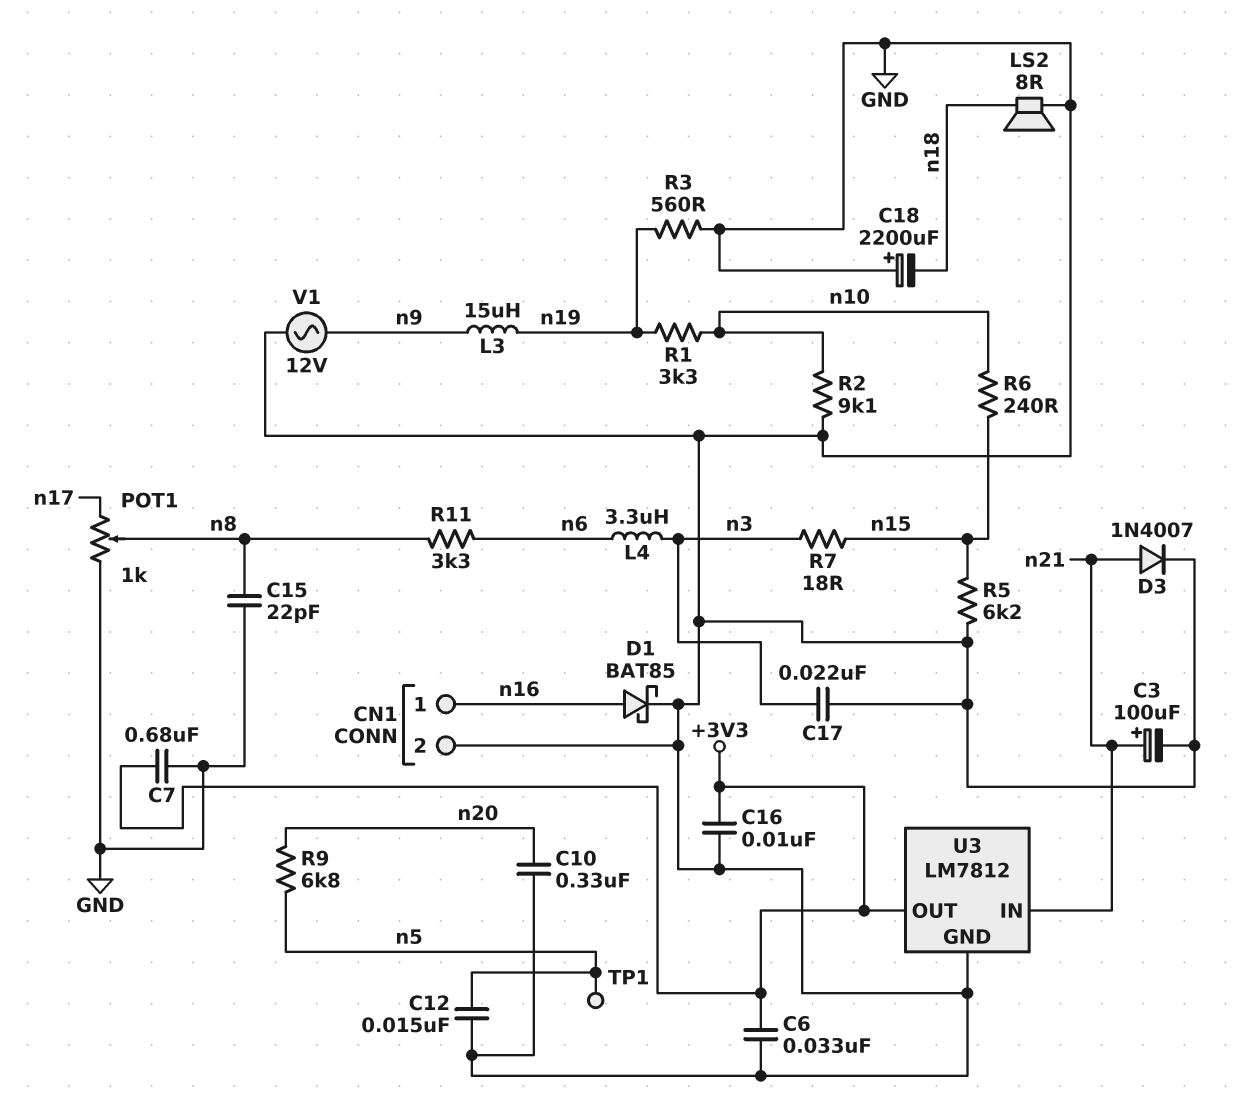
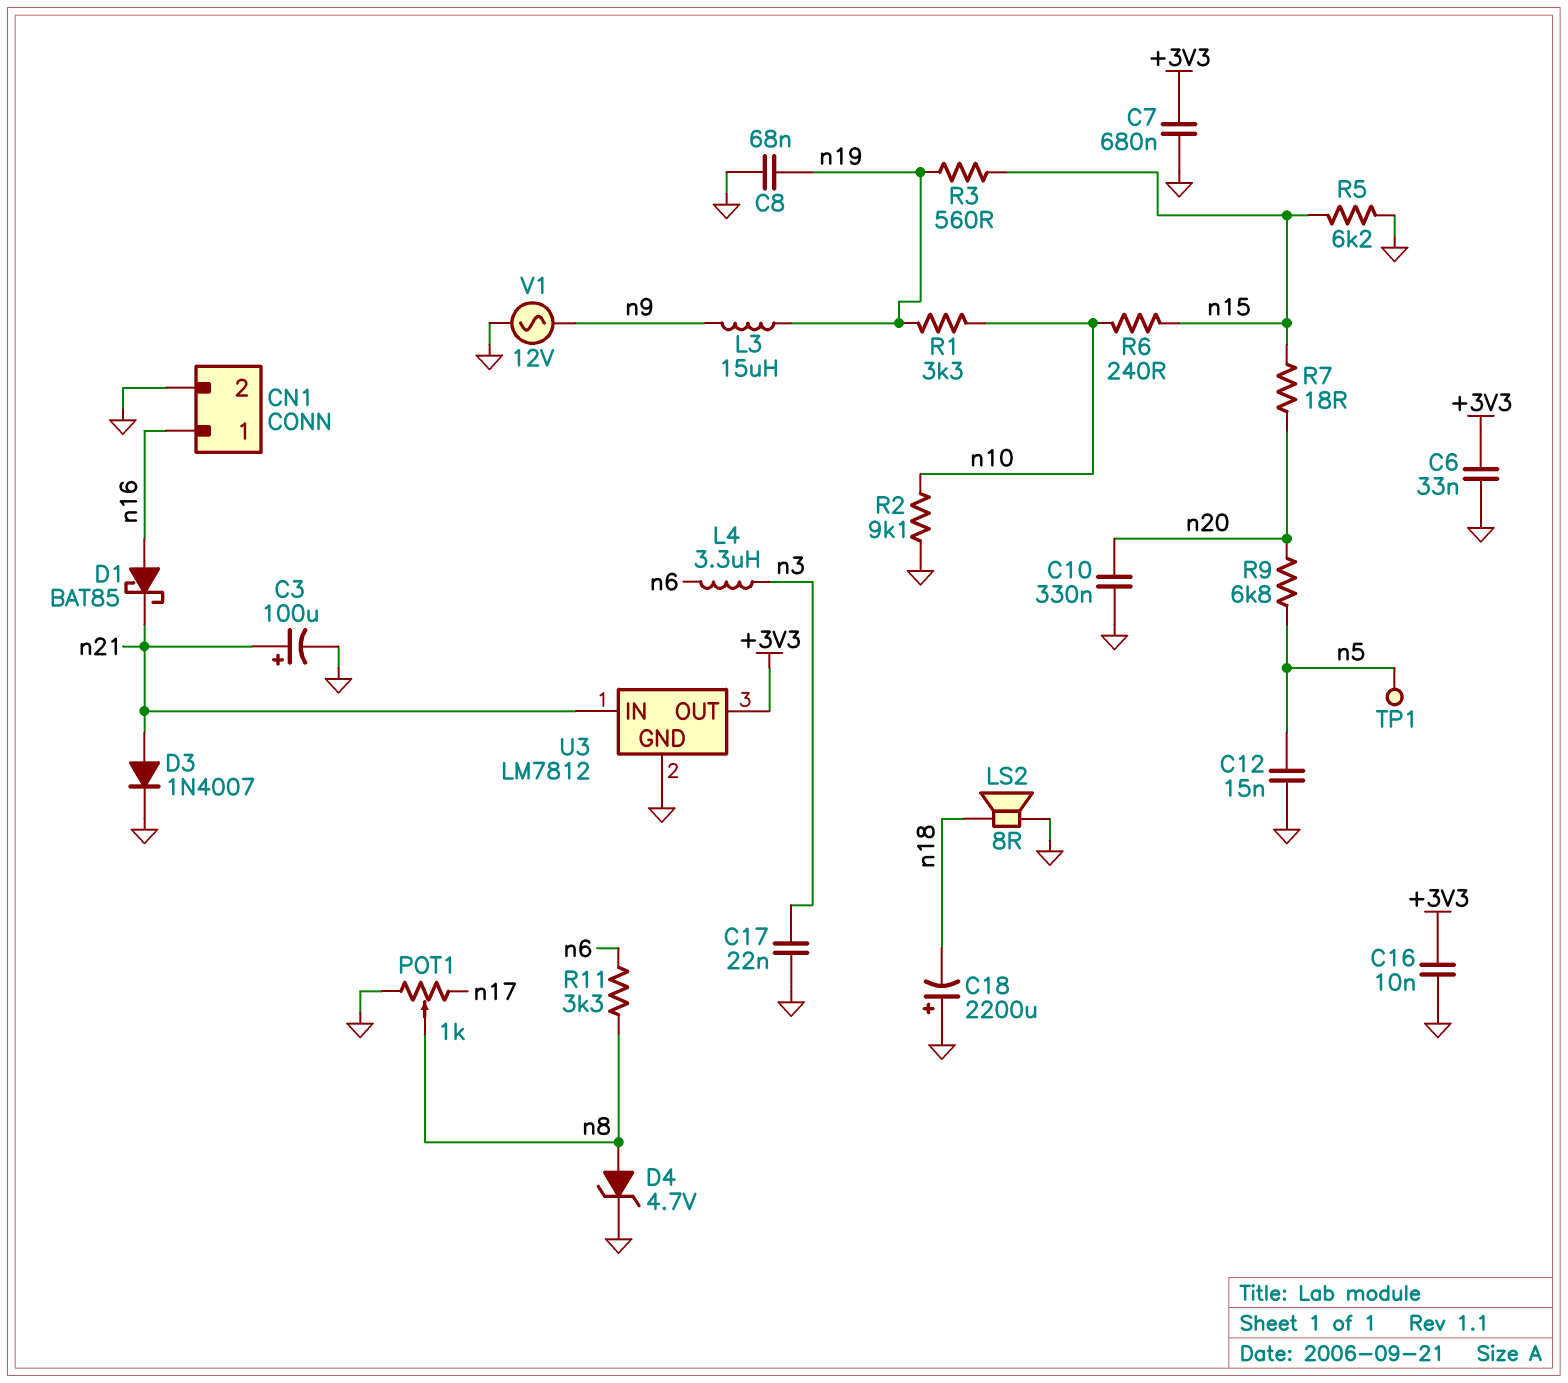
C8: none -> 68nF (GND, n19)
C15: 22pF (GND, n8) -> none
D1: schottky BAT85 (A n16, K GND) -> schottky BAT85 (A n16, K n21)
D4: none -> zener 4.7V (A n8, K GND)
R3: 560 (GND, n19) -> 560 (n15, n19)
R7: 18 (n3, n15) -> 18 (n15, n20)

